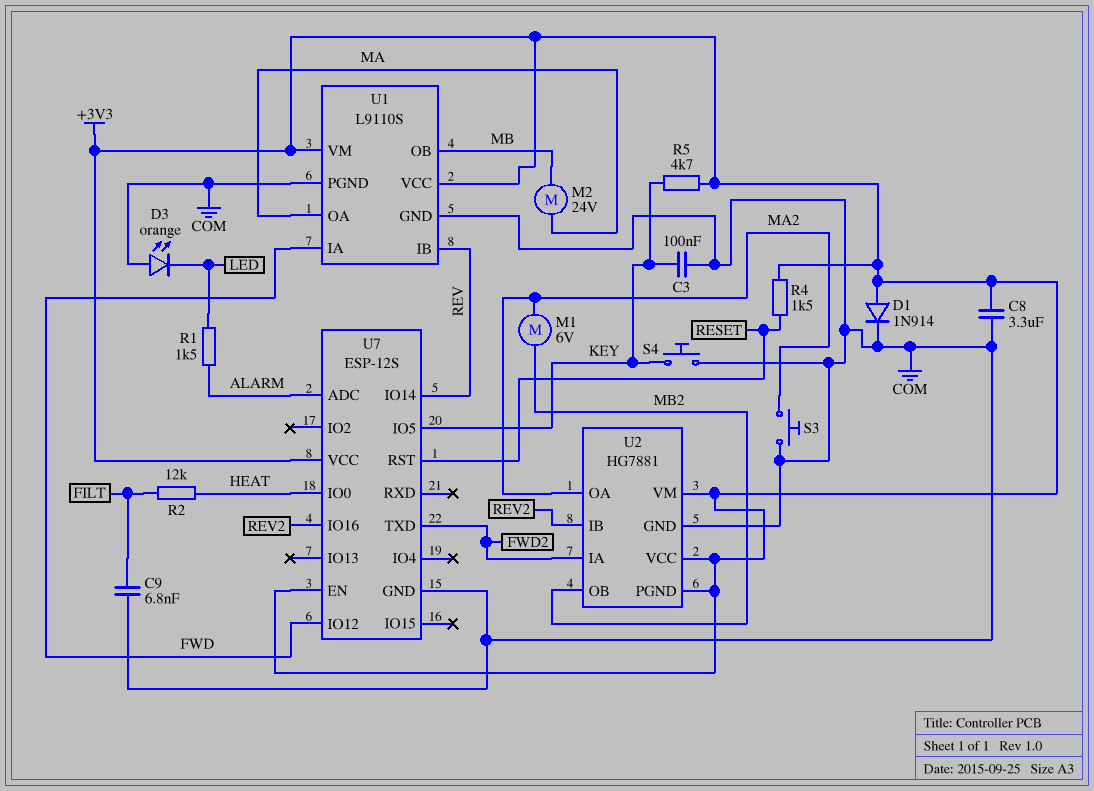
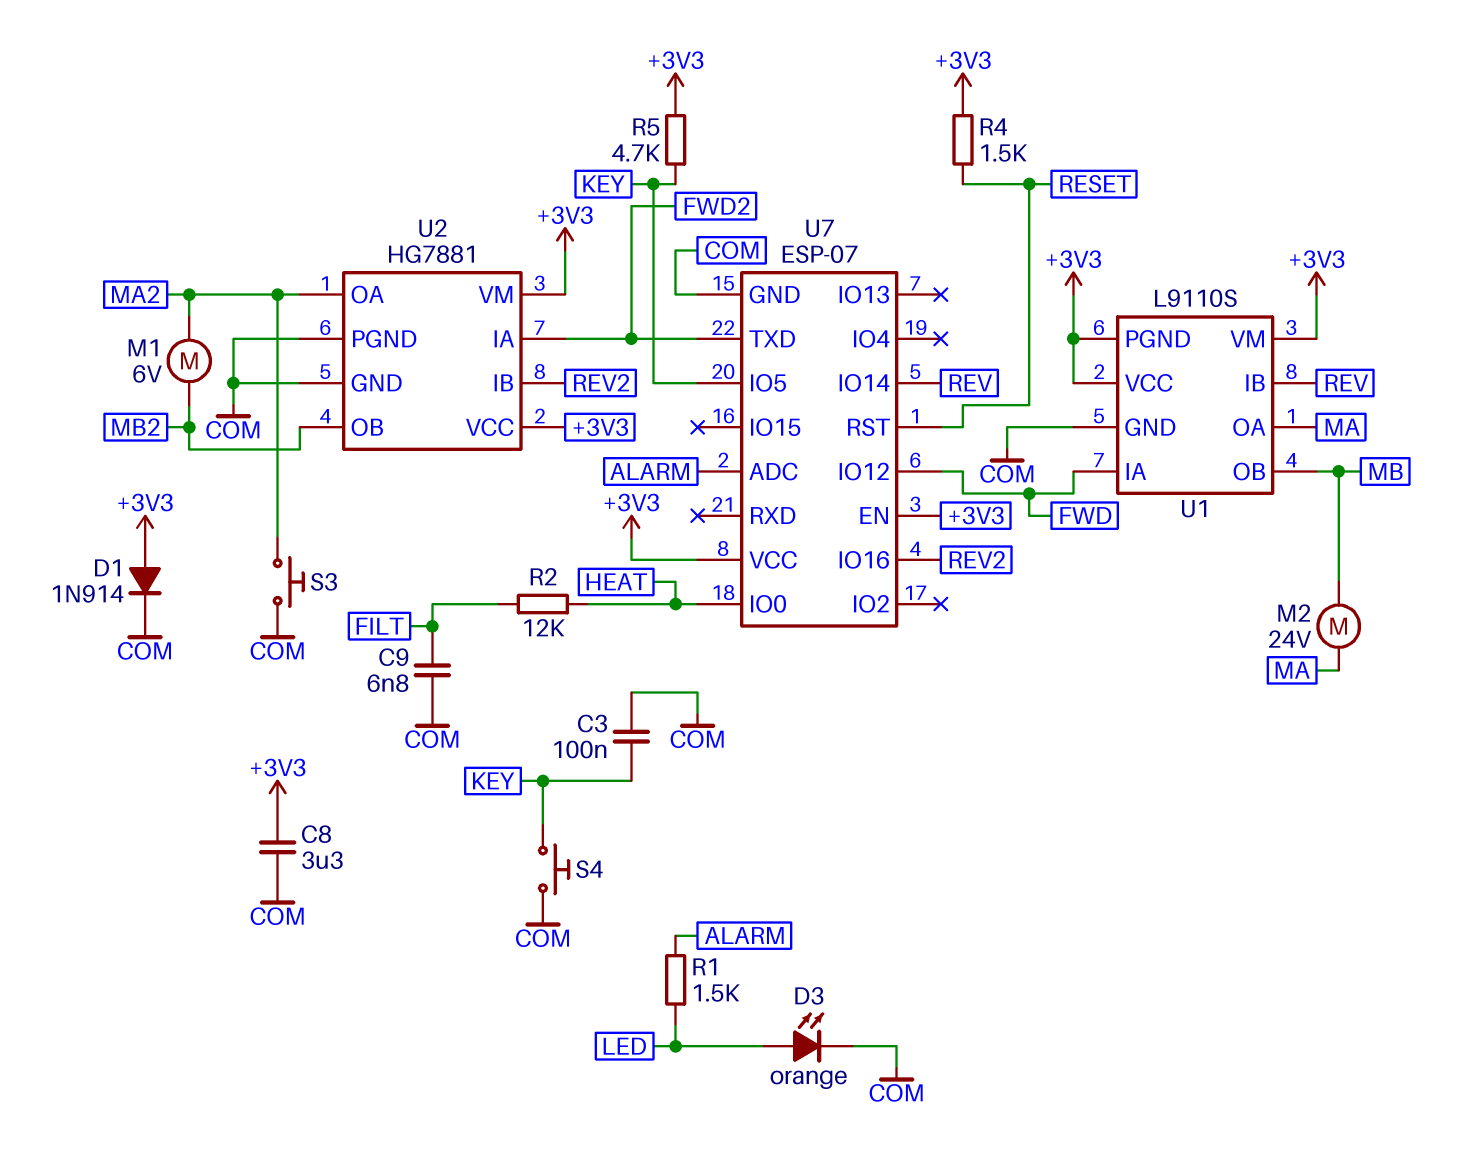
D3: LED orange (A COM, K LED) -> LED orange (A LED, K COM)
U1 pin PGND: COM -> +3V3
U2 pin PGND: +3V3 -> COM
U7: ESP-12S -> ESP-07

